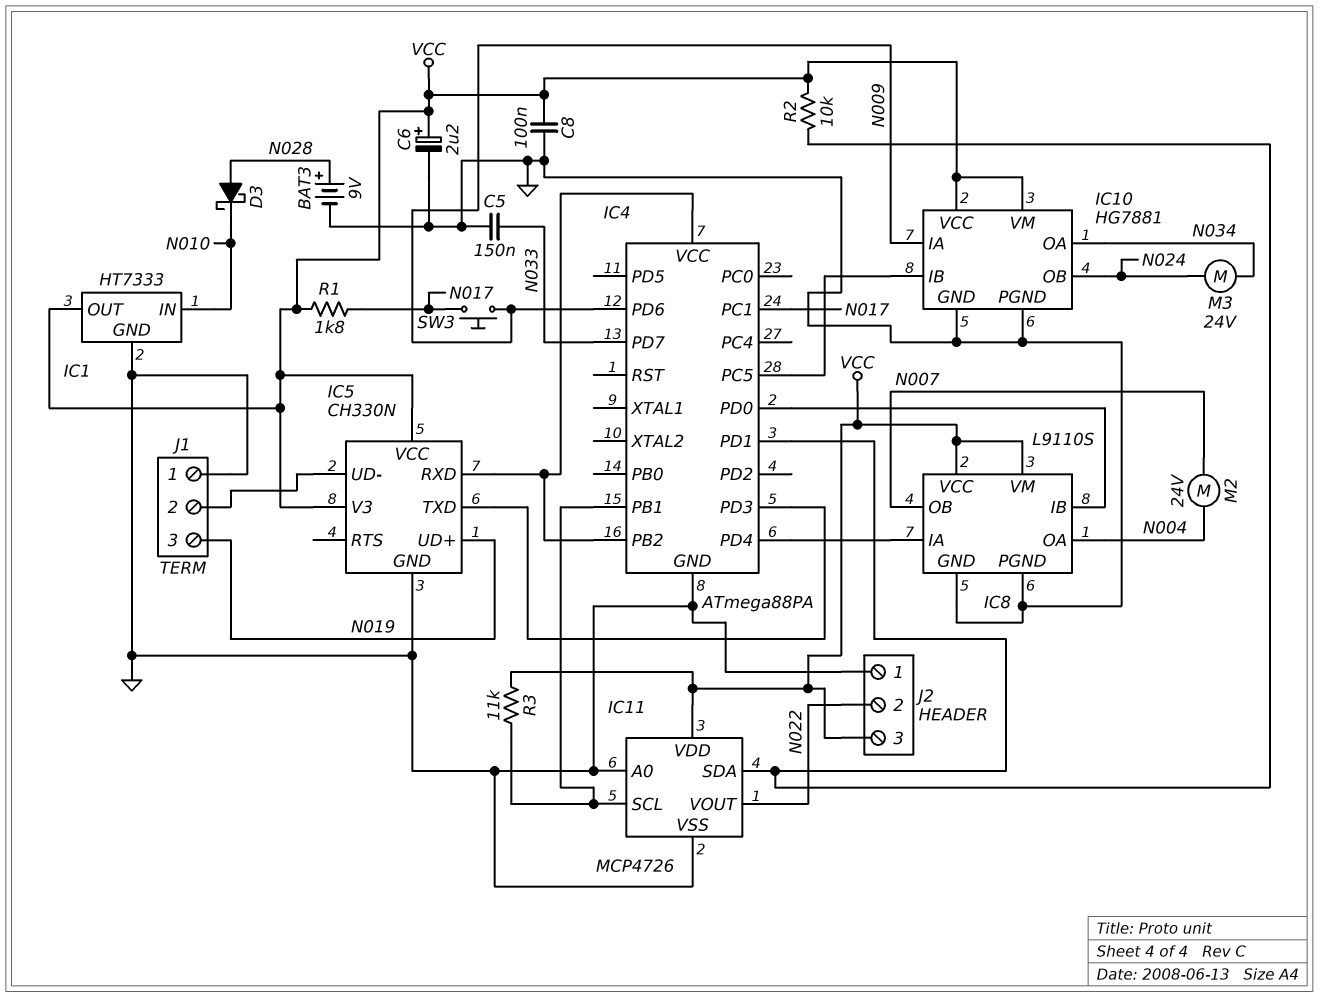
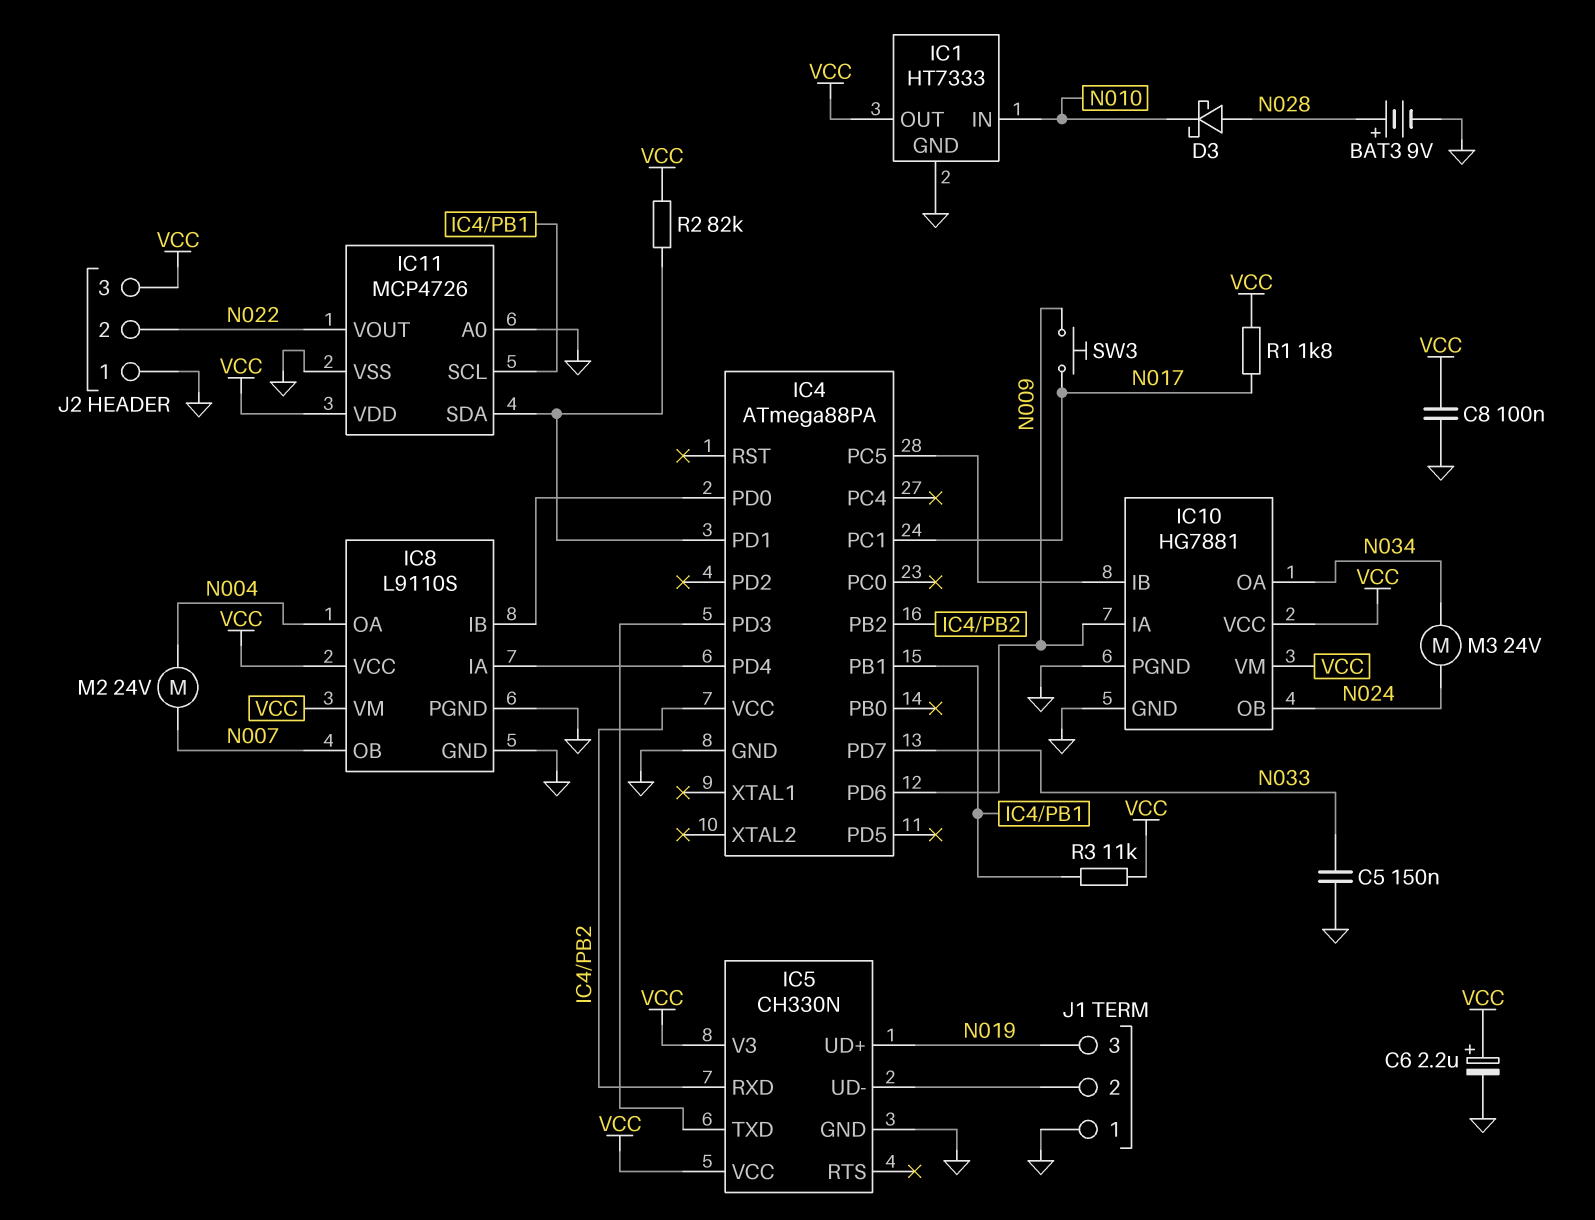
R2: 10k (IC4/PD1, VCC) -> 82k (IC4/PD1, VCC)

